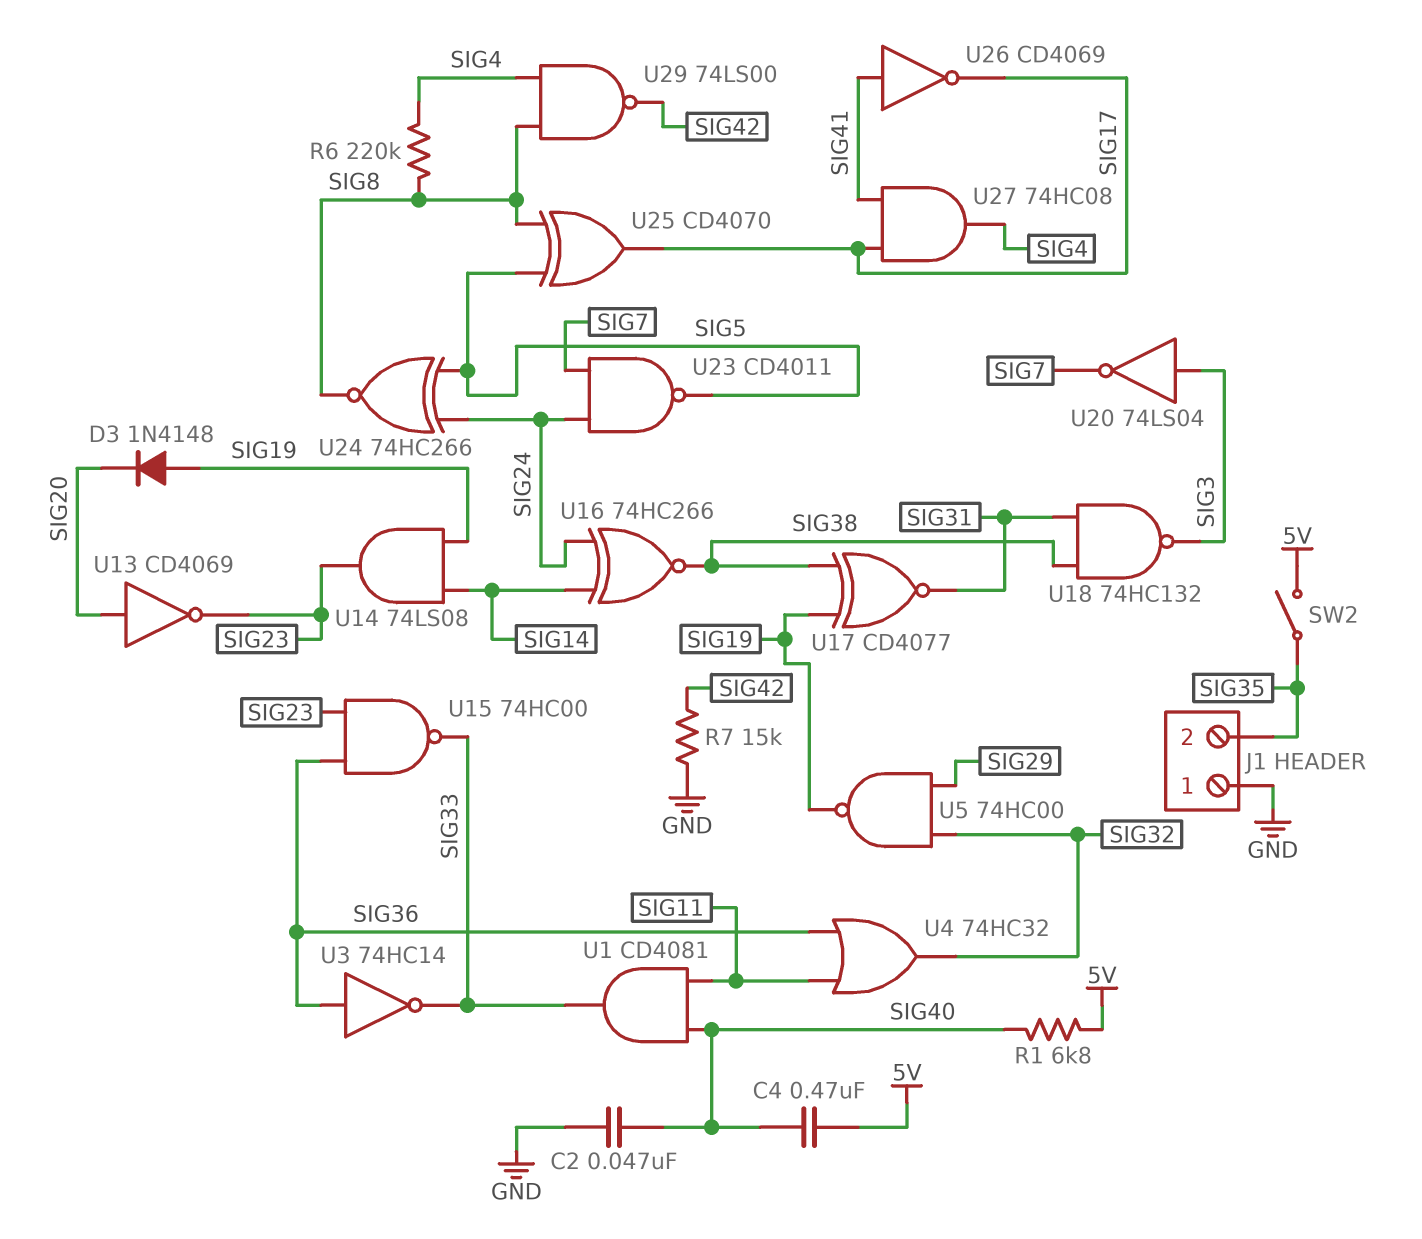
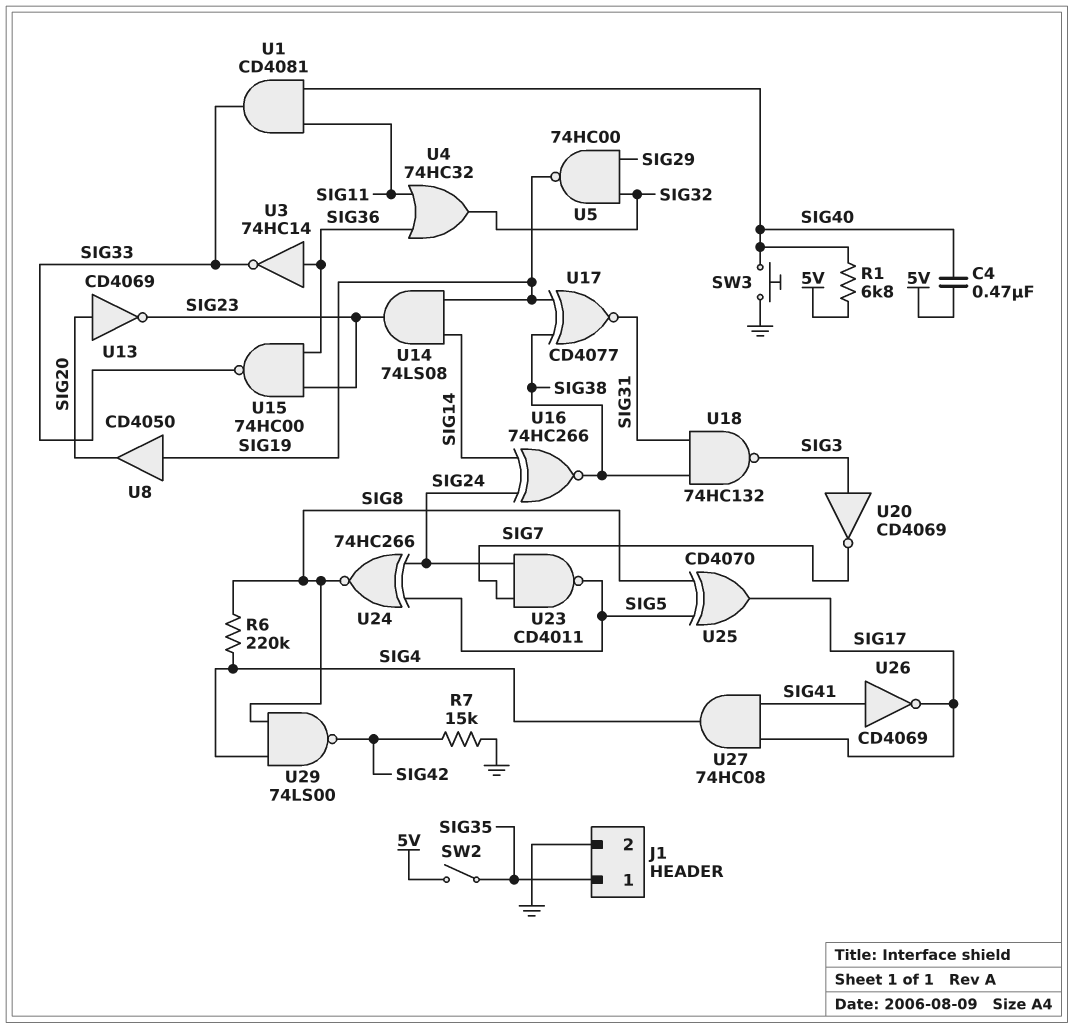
C2: 47nF (GND, SIG40) -> none
D3: diode 1N4148 (A SIG19, K SIG20) -> none
J1 pin 1: GND -> SIG35
J1 pin 2: SIG35 -> GND
SW3: none -> button (GND, SIG40)
U8: none -> buffer CD4050 (in SIG19, out SIG20)
U20: NOT 74LS04 (in SIG3, out SIG7) -> NOT CD4069 (in SIG3, out SIG7)

